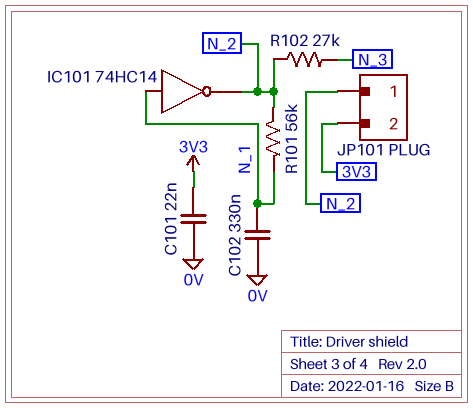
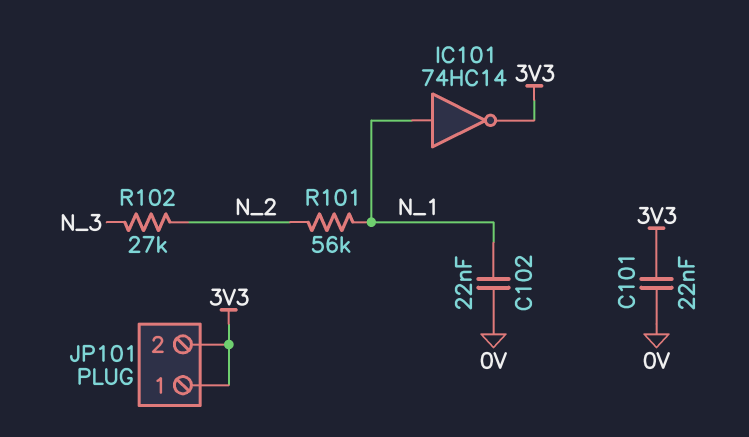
C102: 330nF (0V, N_1) -> 22nF (0V, N_1)
IC101: NOT 74HC14 (in N_1, out N_2) -> NOT 74HC14 (in N_1, out 3V3)
JP101 pin 1: N_2 -> 3V3

